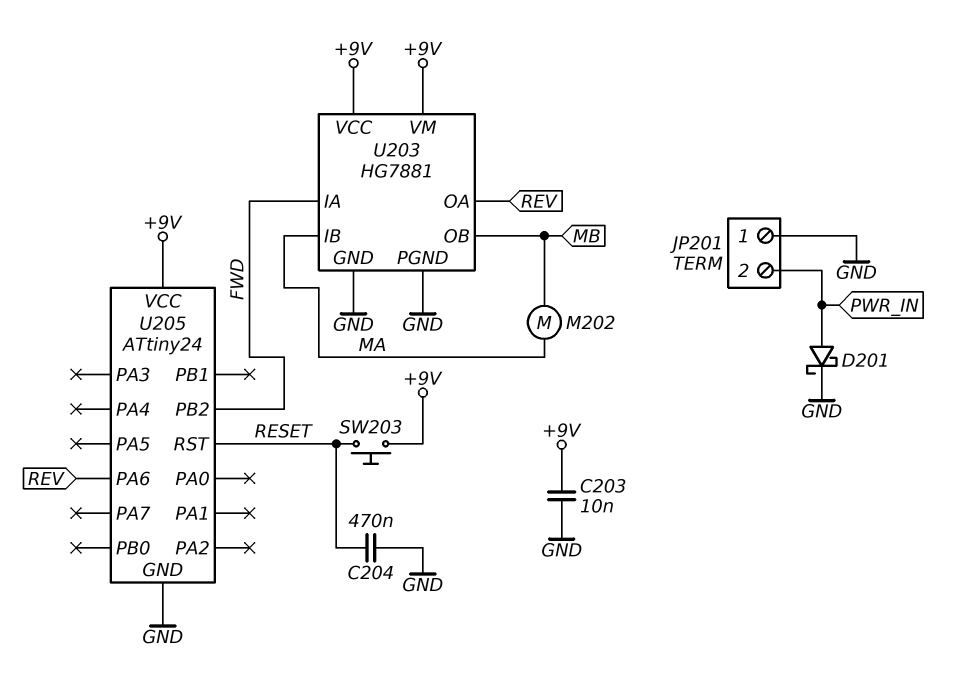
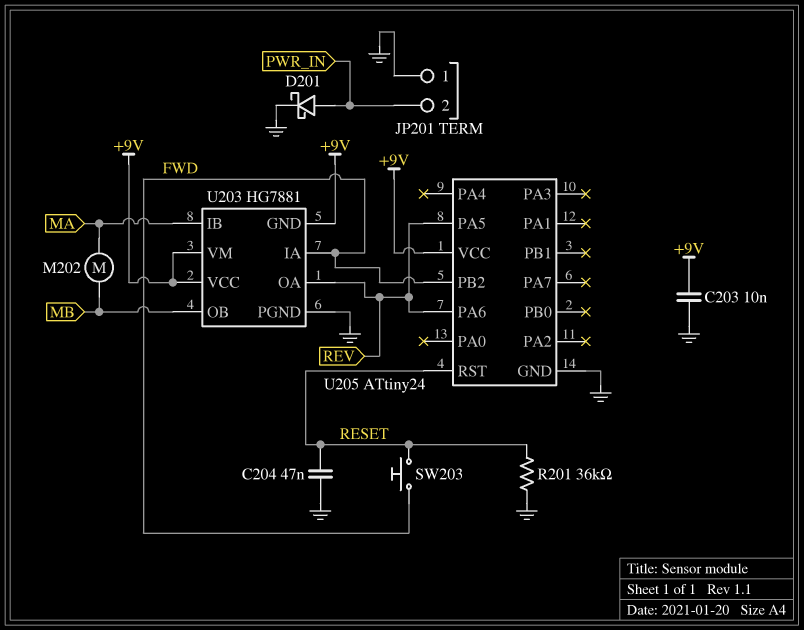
C204: 470nF (GND, RESET) -> 47nF (GND, RESET)
R201: none -> 36k (GND, RESET)
SW203: button (+9V, RESET) -> button (FWD, RESET)
U203 pin GND: GND -> +9V
U205 pin PA5: none -> REV

